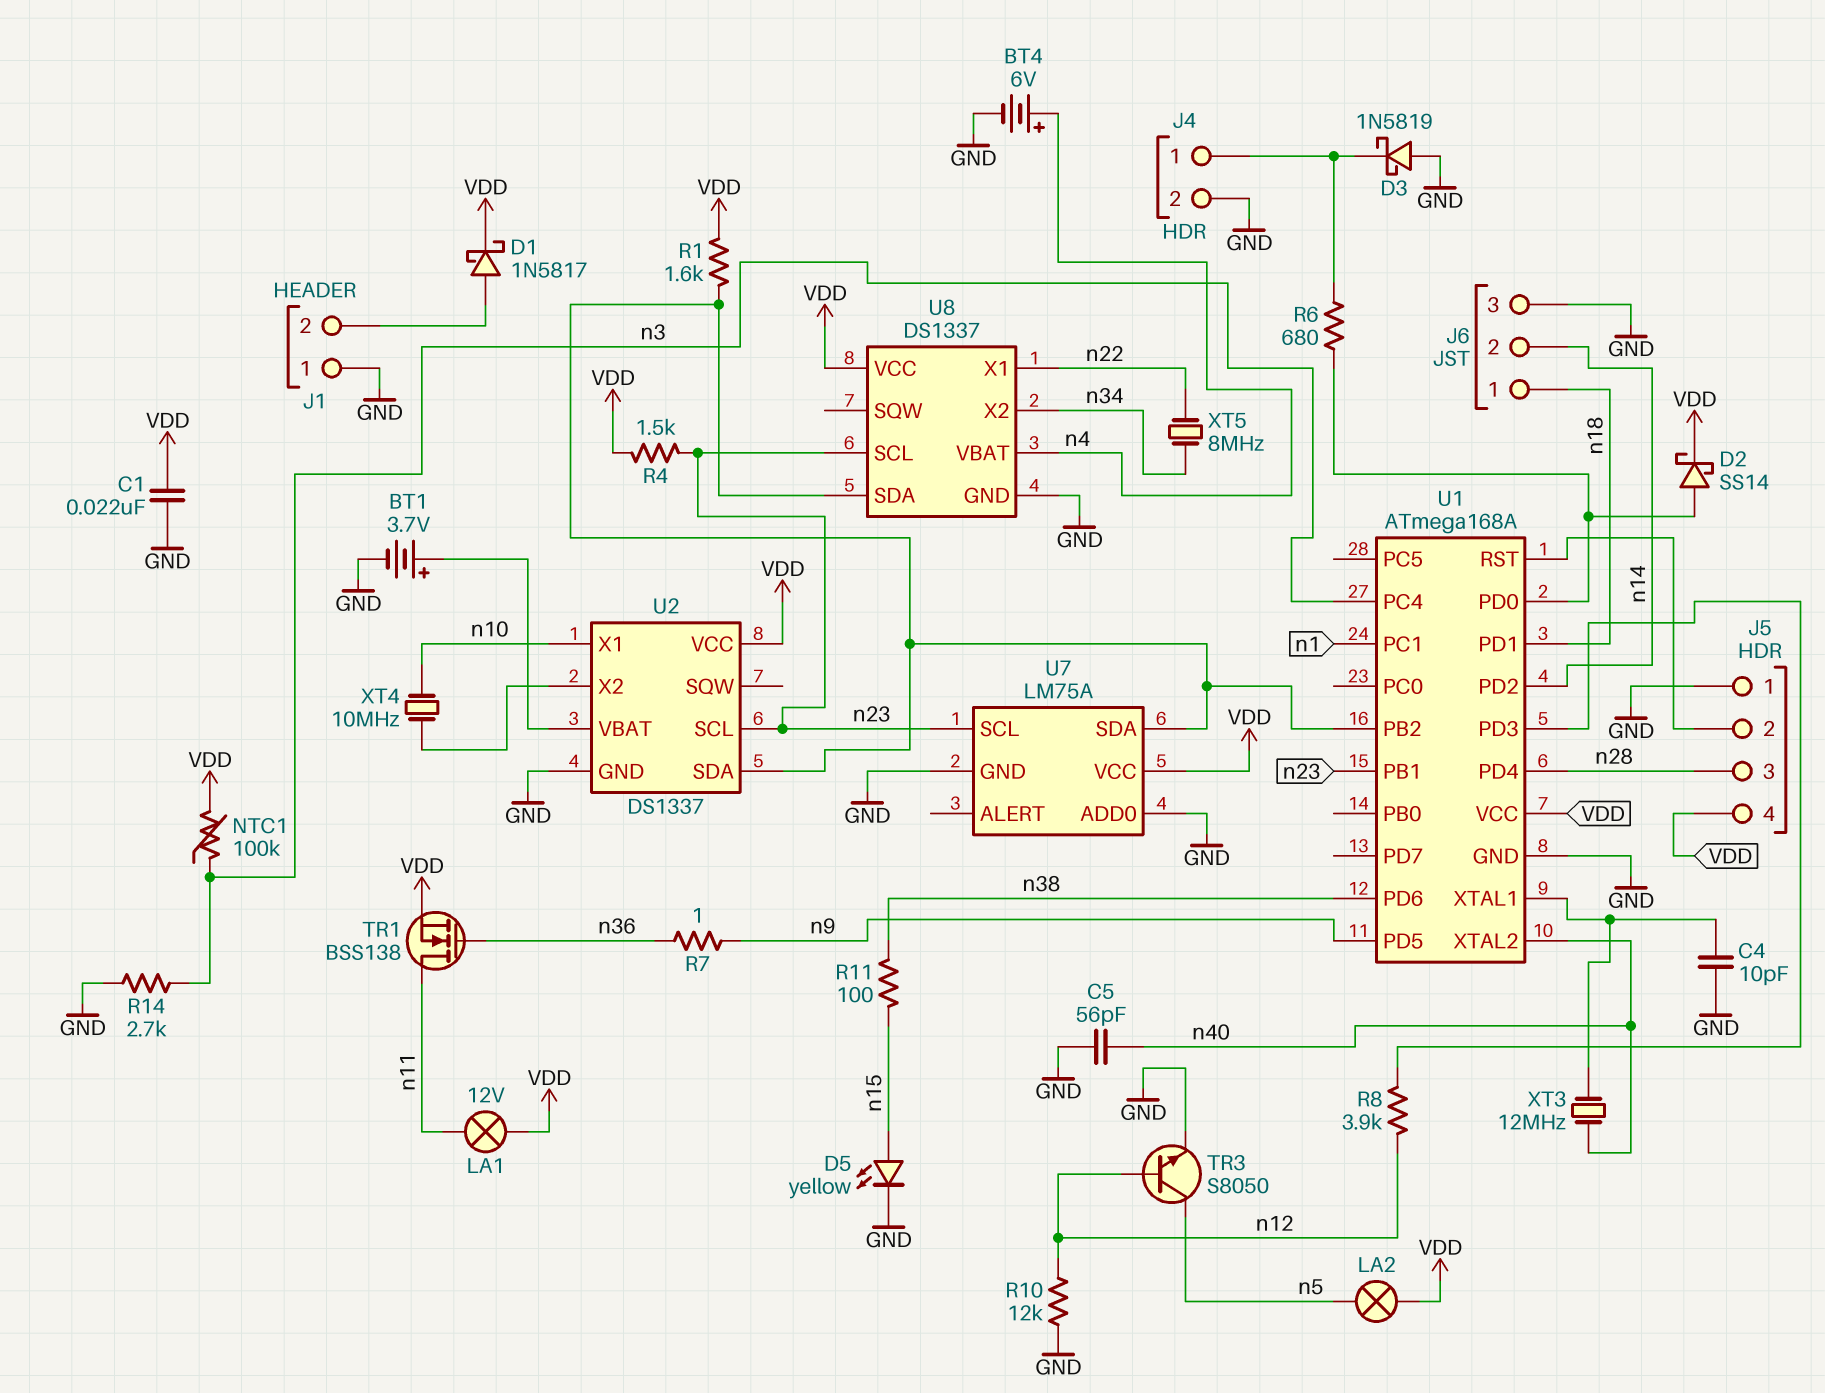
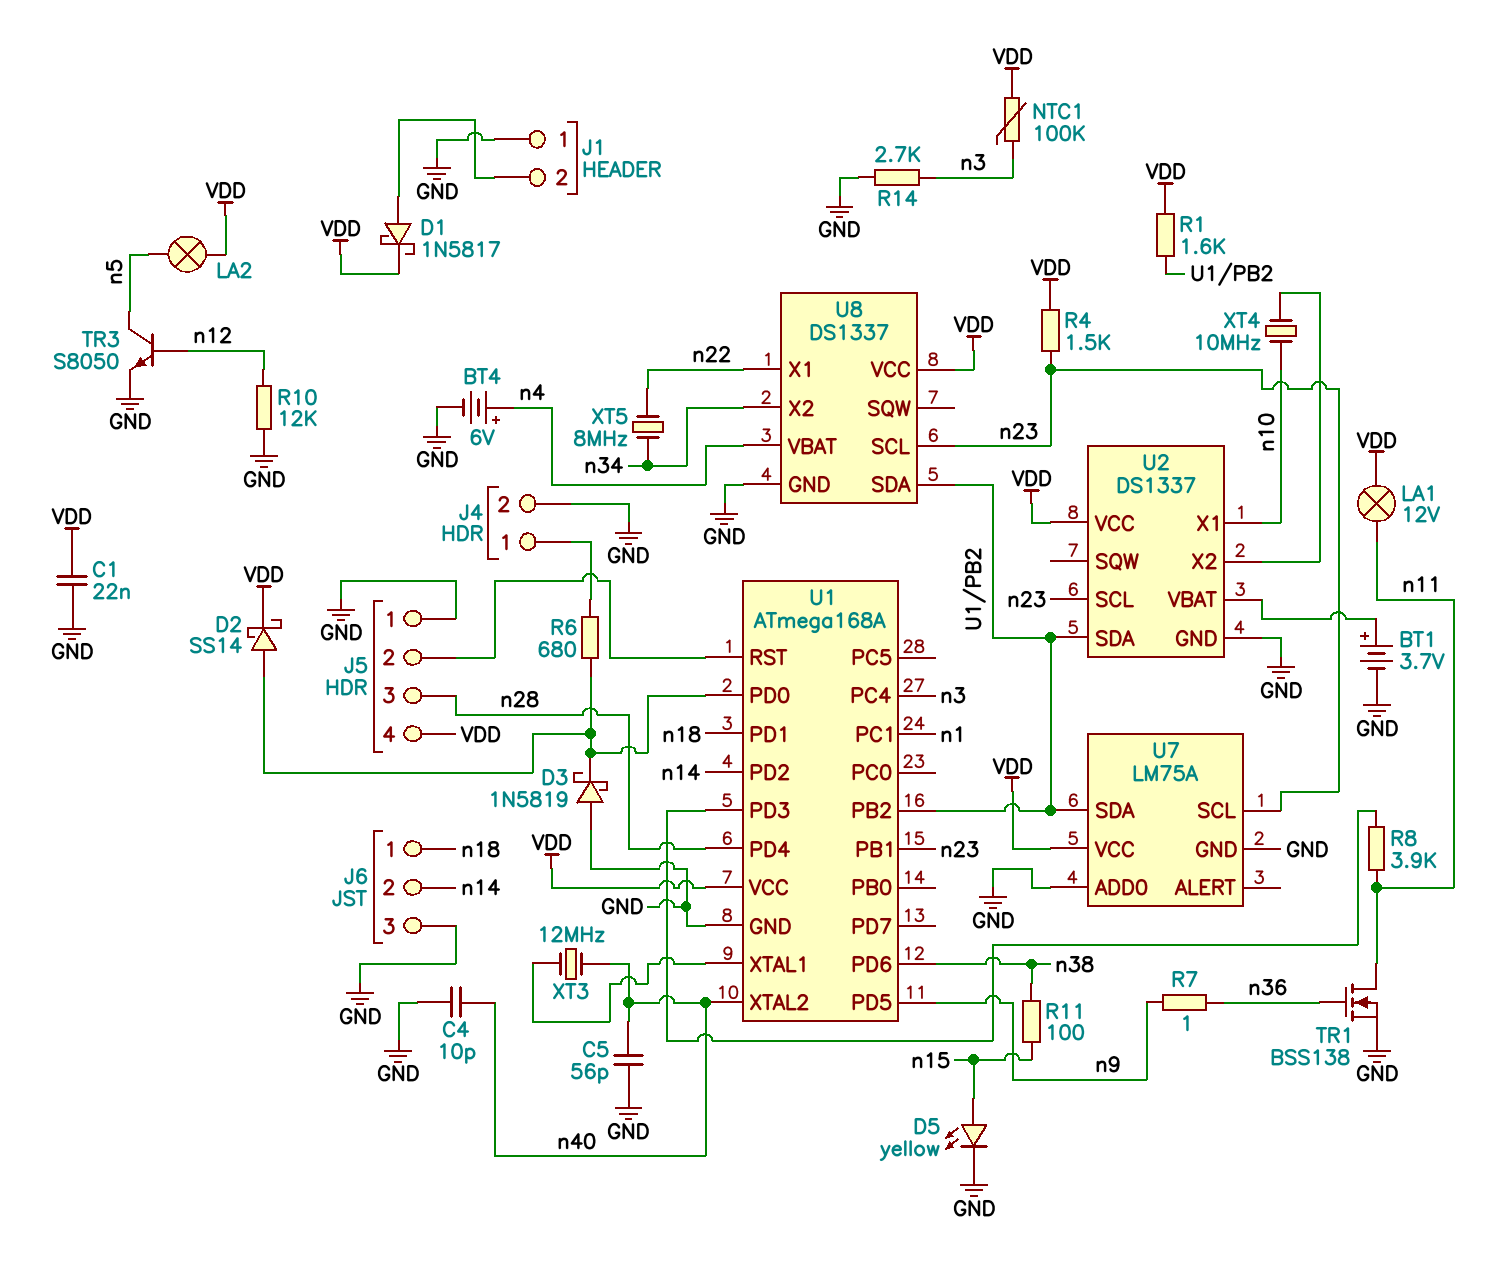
C4: 10pF (GND, U1/XTAL1) -> 10pF (GND, n40)
D3: schottky 1N5819 (A GND, K J4/1) -> schottky 1N5819 (A GND, K U1/PD0)
R8: 3.9k (U1/PD3, n12) -> 3.9k (U1/PD3, n11)
TR1: NMOS BSS138 (G n36, D n11, S VDD) -> NMOS BSS138 (G n36, D n11, S GND)

